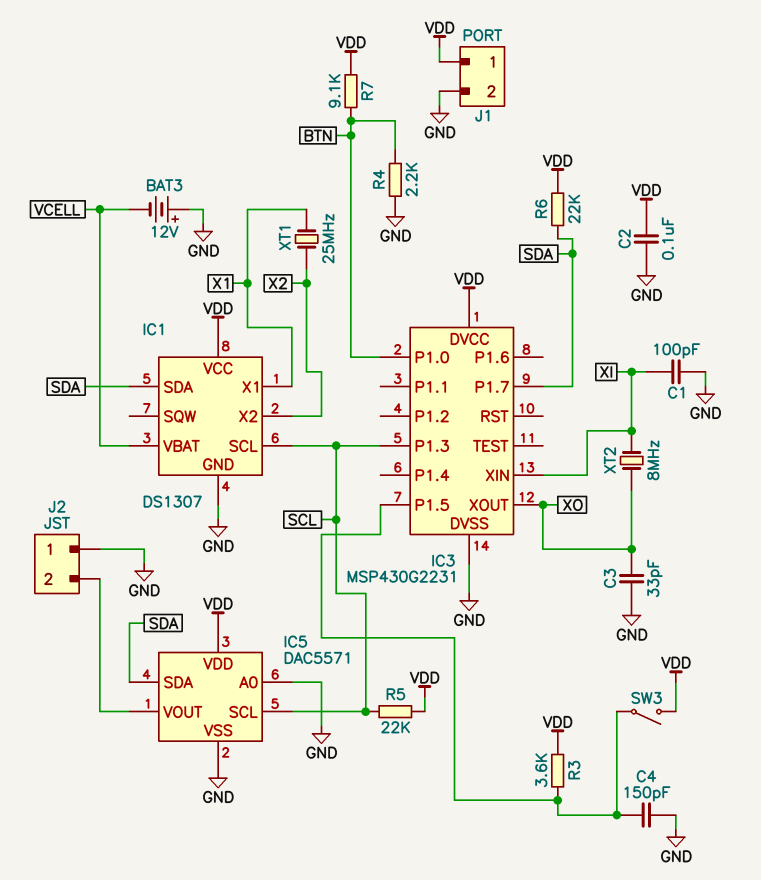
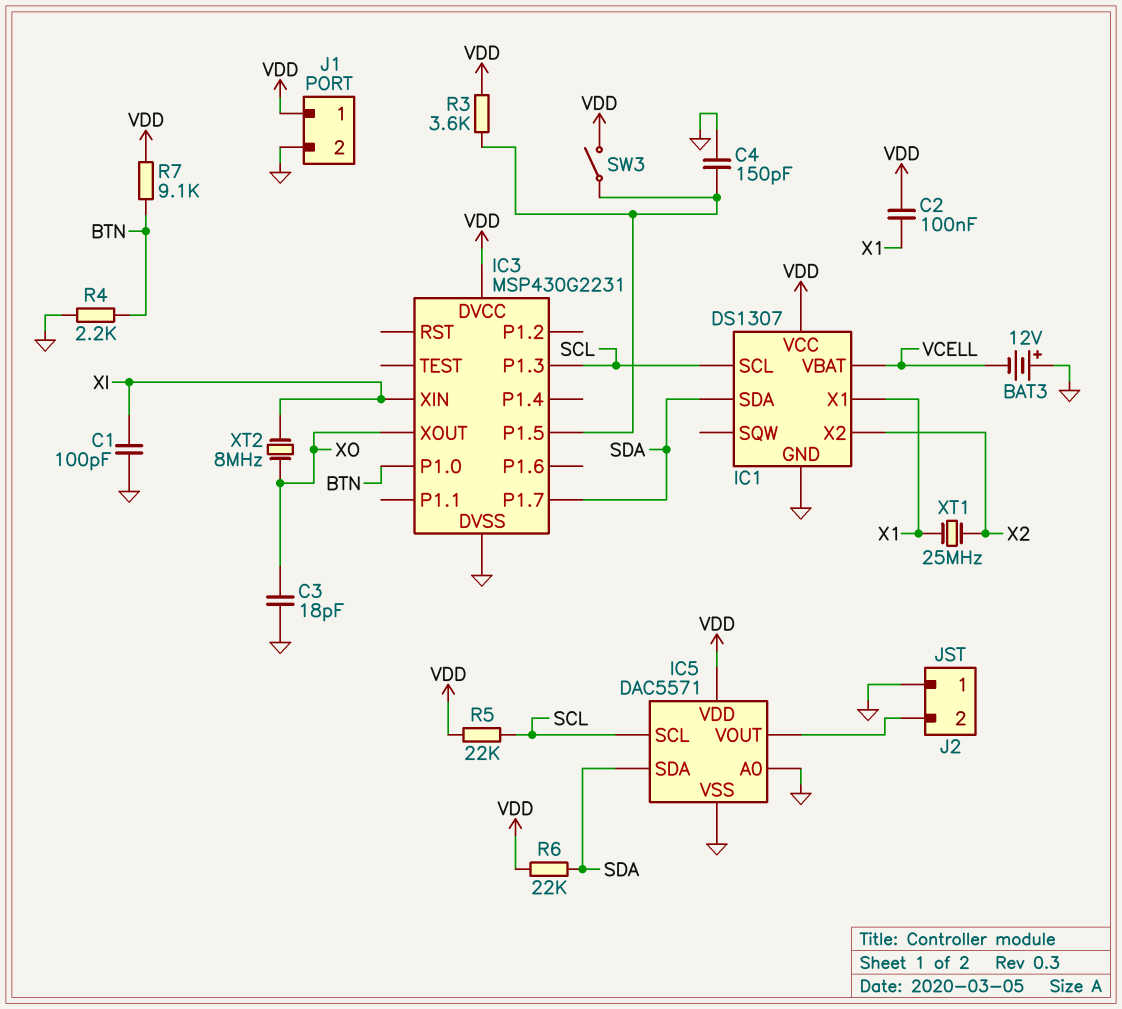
C2: 100nF (GND, VDD) -> 100nF (VDD, X1)
C3: 33pF (GND, XO) -> 18pF (GND, XO)

